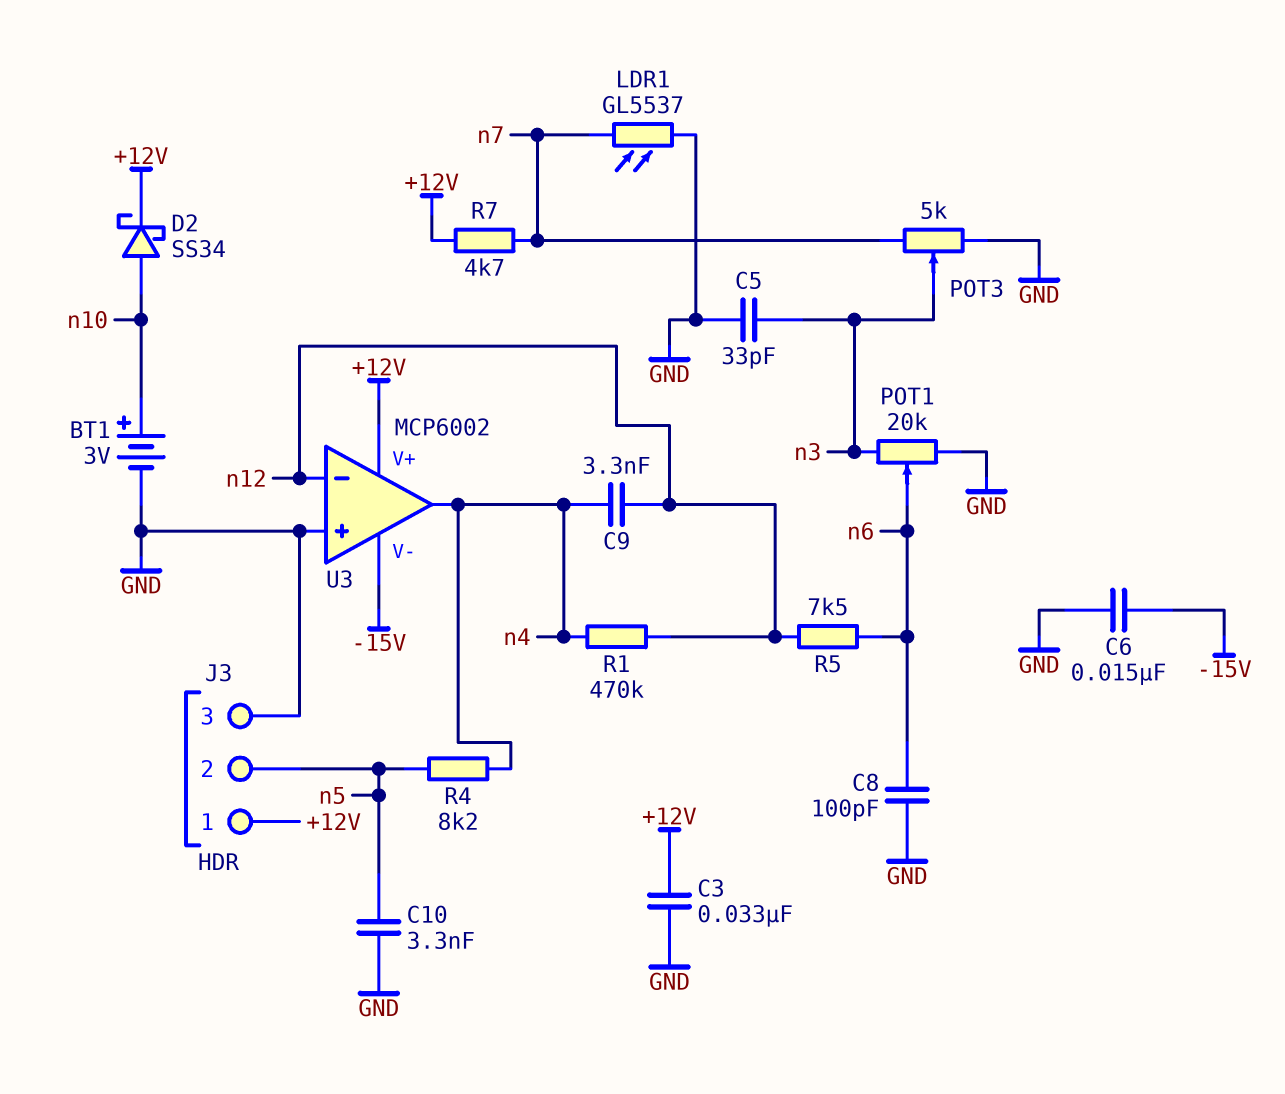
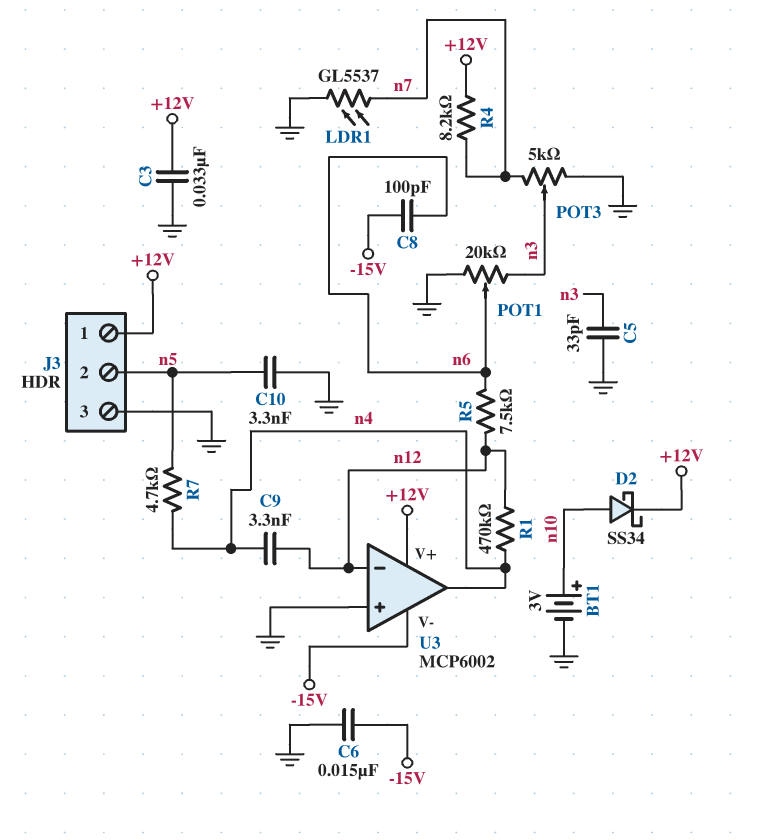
C8: 100pF (GND, n6) -> 100pF (-15V, n6)
R4: 8.2k (n4, n5) -> 8.2k (+12V, n7)
R7: 4.7k (+12V, n7) -> 4.7k (n4, n5)

